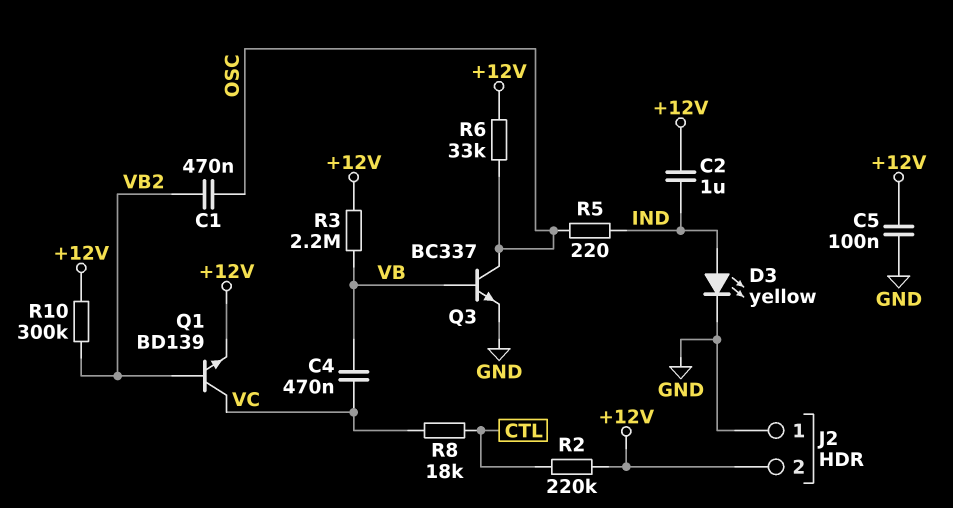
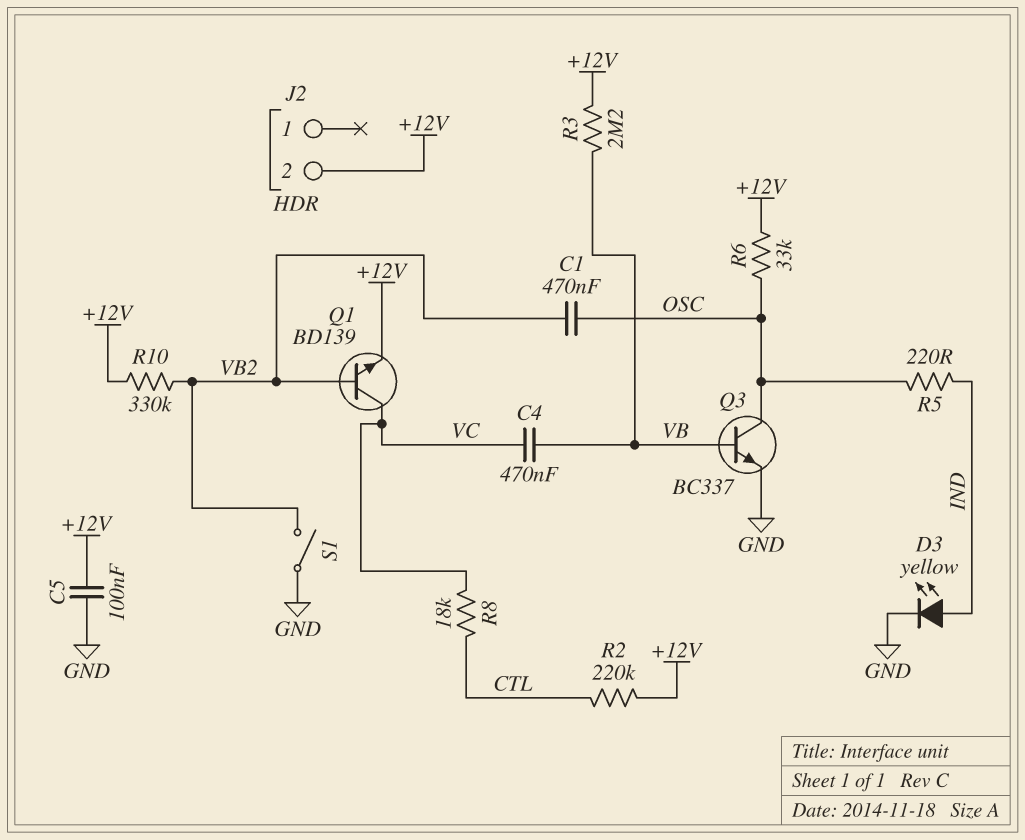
C2: 1uF (+12V, IND) -> none
J2 pin 1: GND -> none
R10: 300k (+12V, VB2) -> 330k (+12V, VB2)
S1: none -> switch (GND, VB2)

